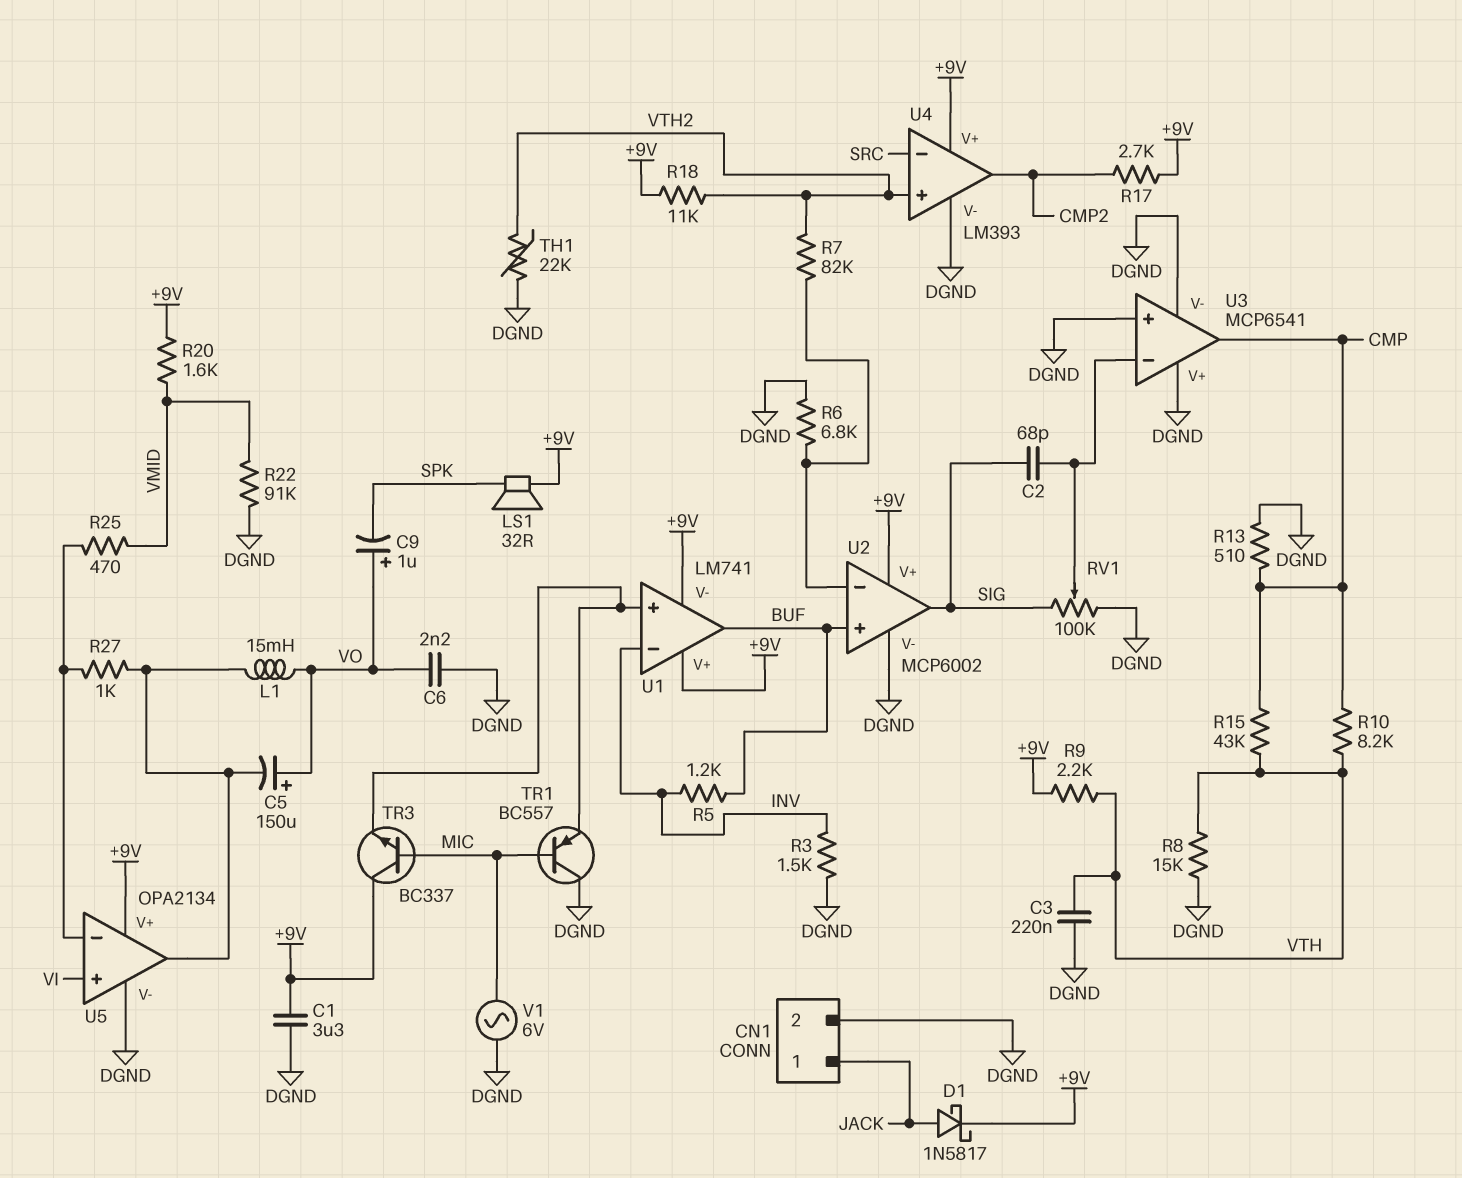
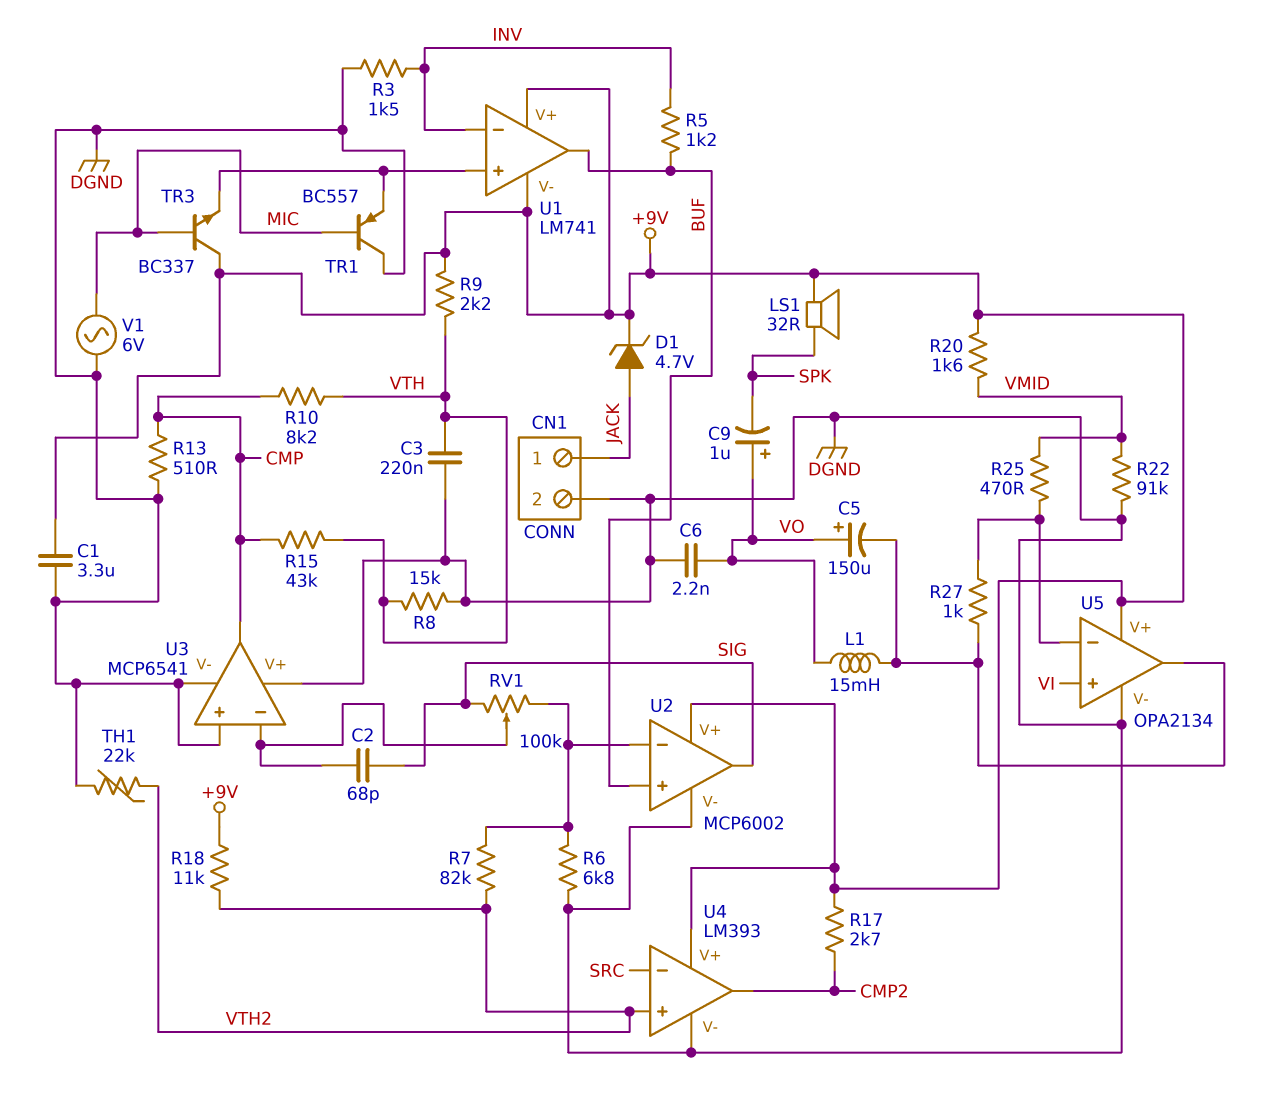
D1: schottky 1N5817 (A JACK, K +9V) -> zener 4.7V (A JACK, K +9V)
RV1: 100k (DGND, SIG, wiper U3/in-) -> 100k (SIG, U2/in-, wiper U3/in-)

